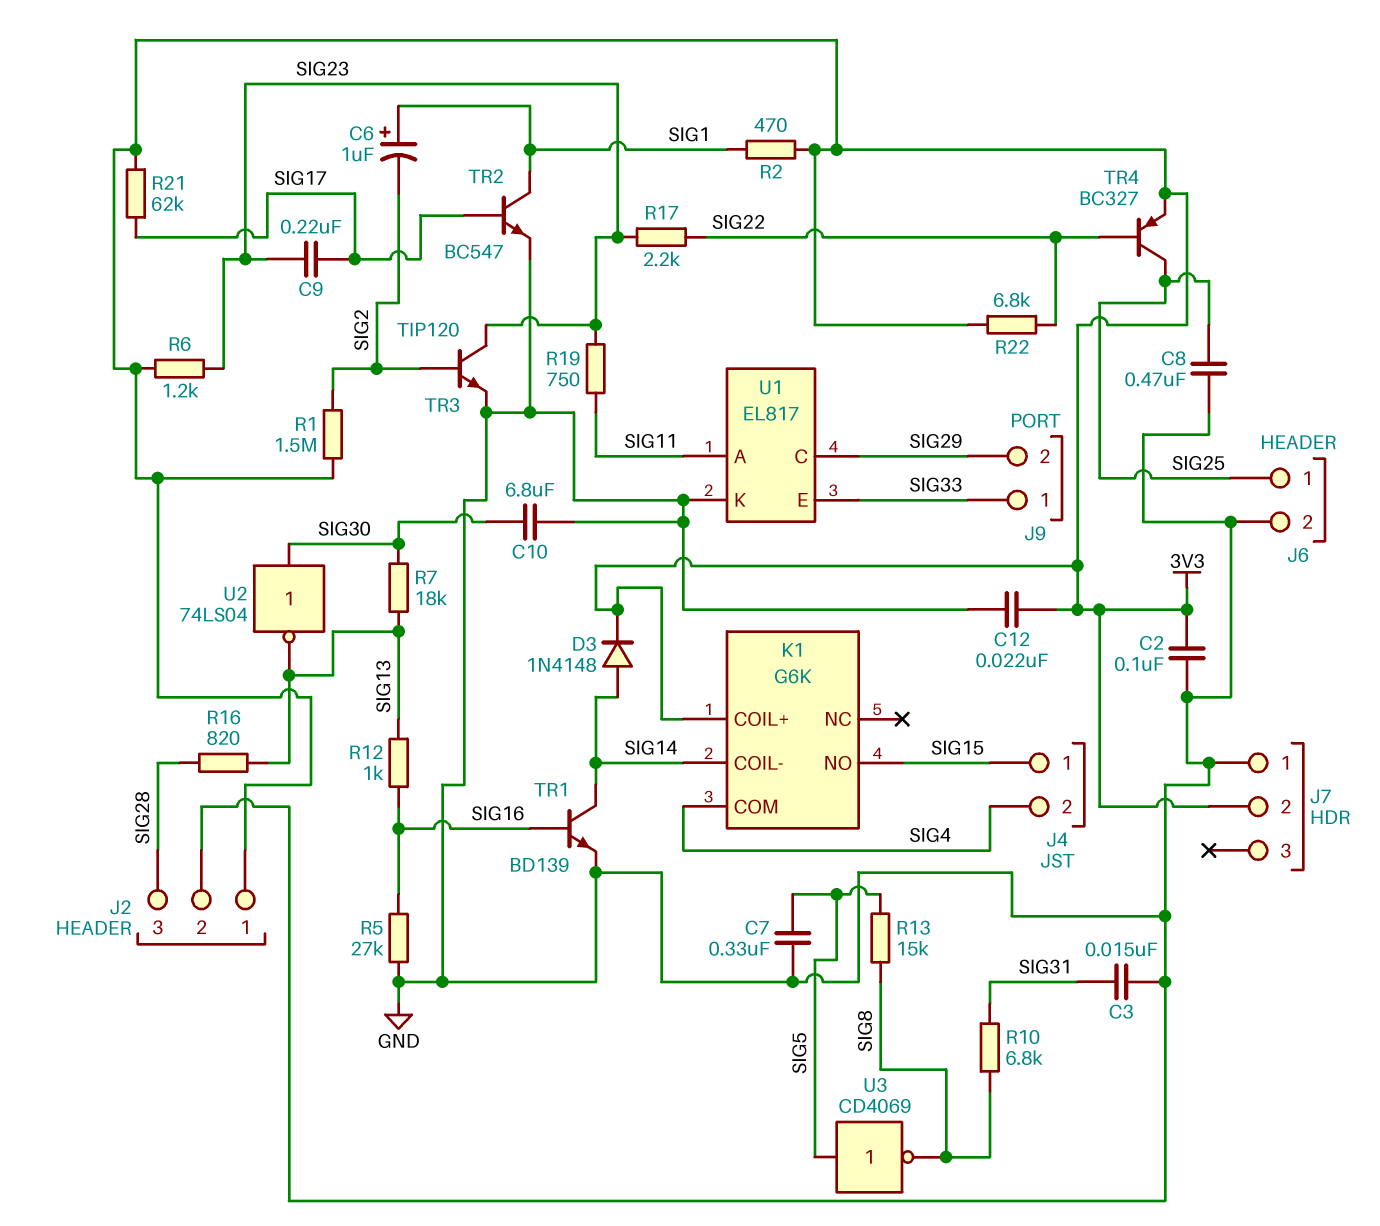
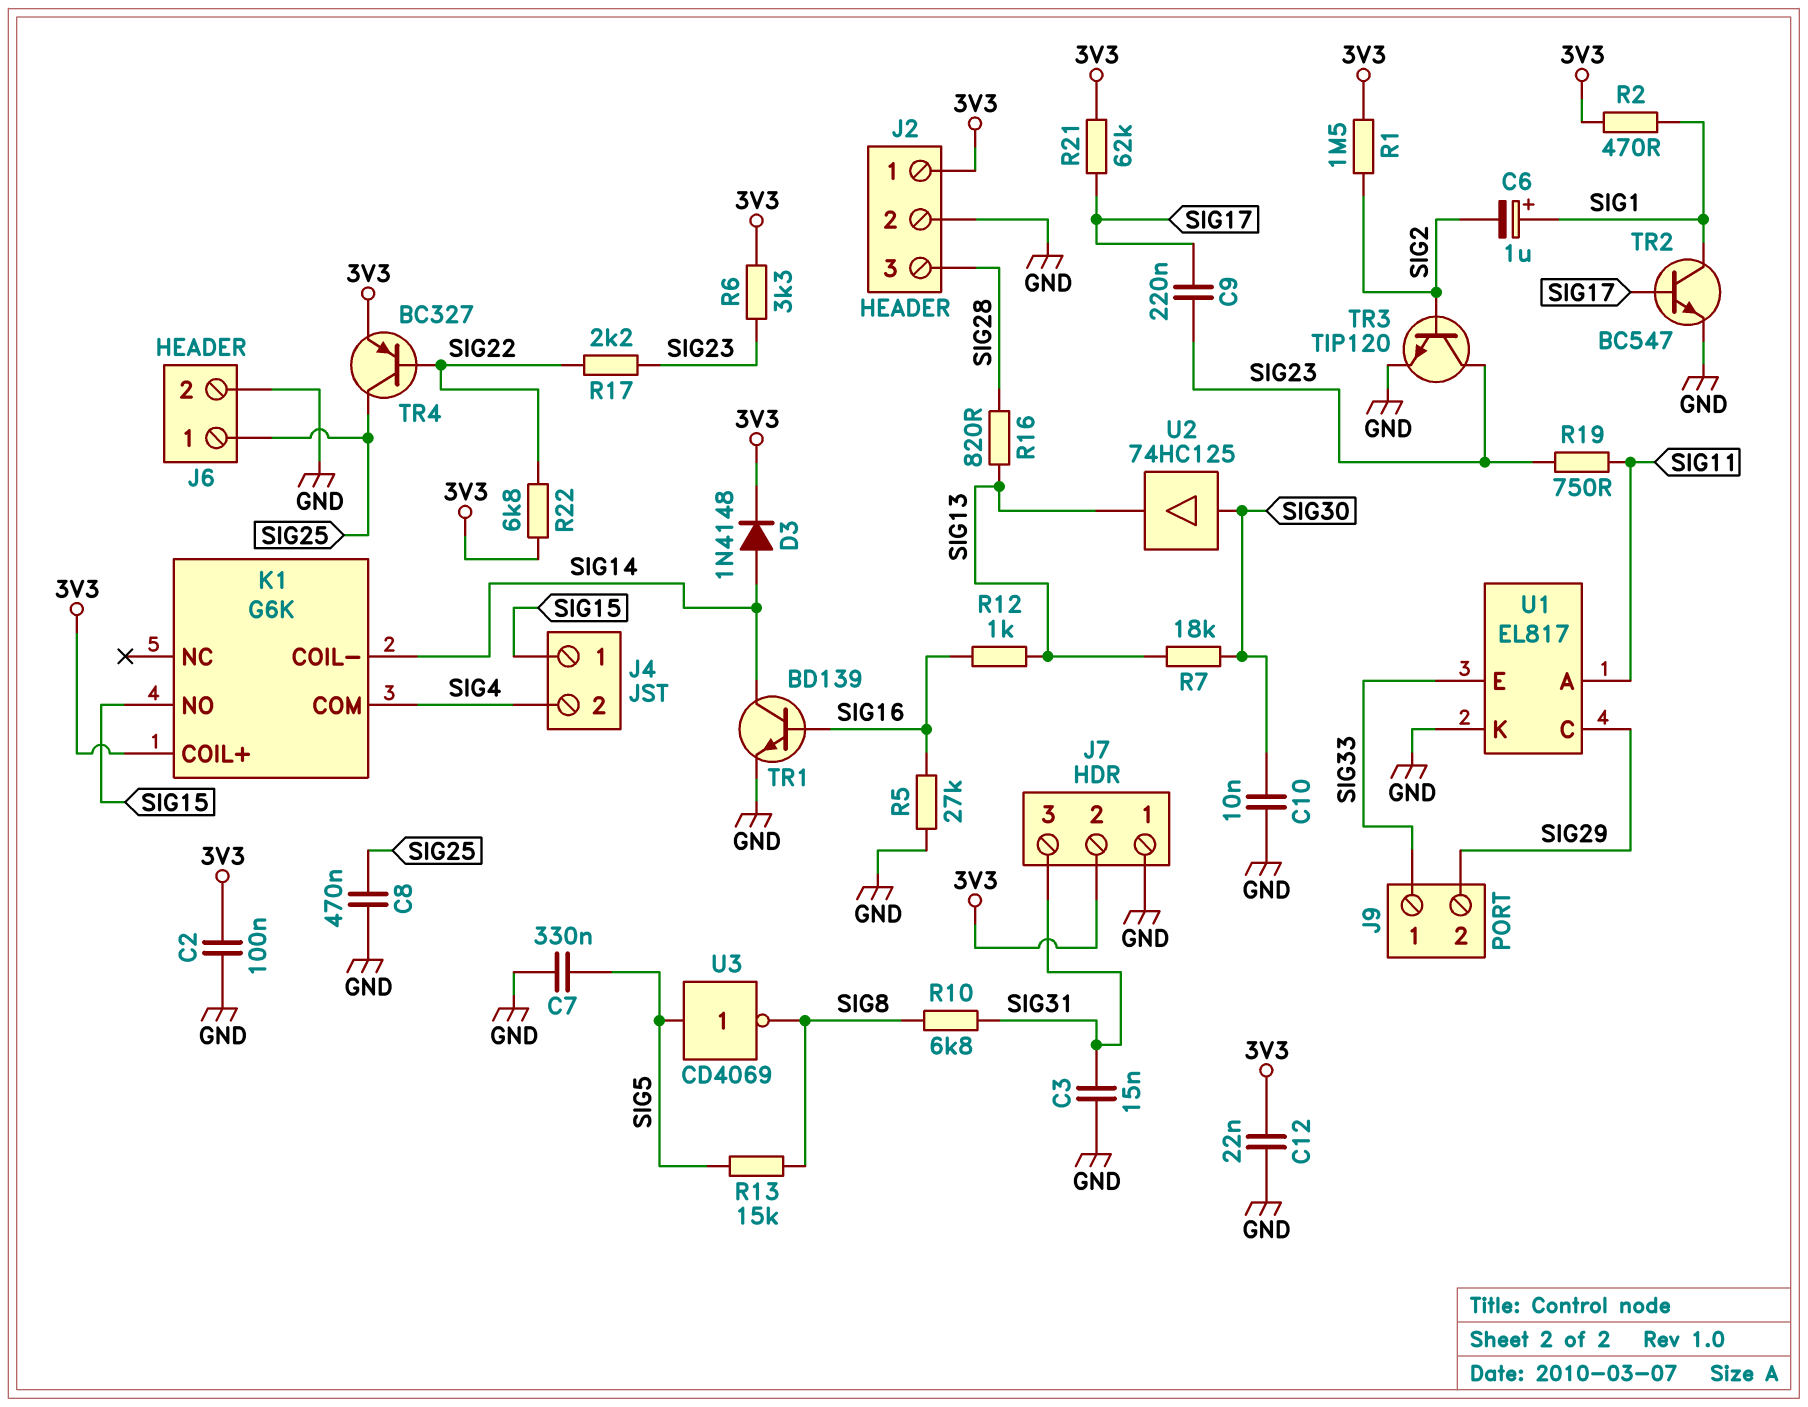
C10: 6.8uF (GND, SIG30) -> 10nF (GND, SIG30)
J7 pin 3: none -> SIG31
R6: 1.2k (3V3, SIG23) -> 3.3k (3V3, SIG23)
U2: NOT 74LS04 (in SIG30, out SIG13) -> buffer 74HC125 (in SIG30, out SIG13)

